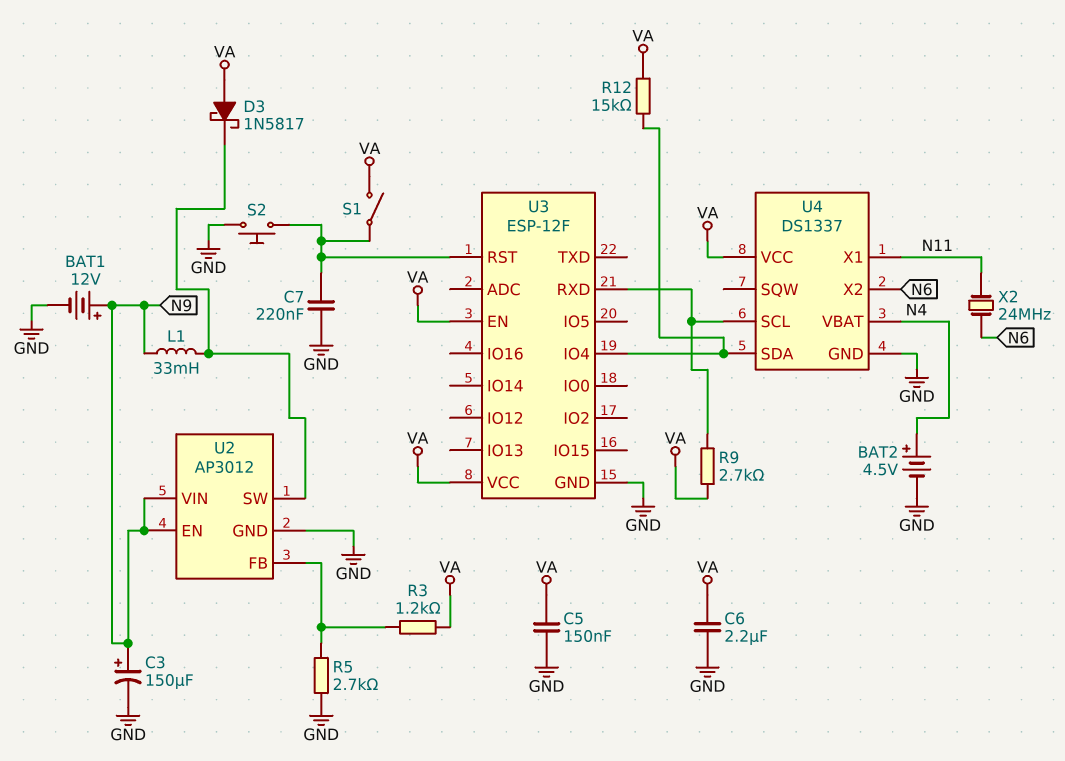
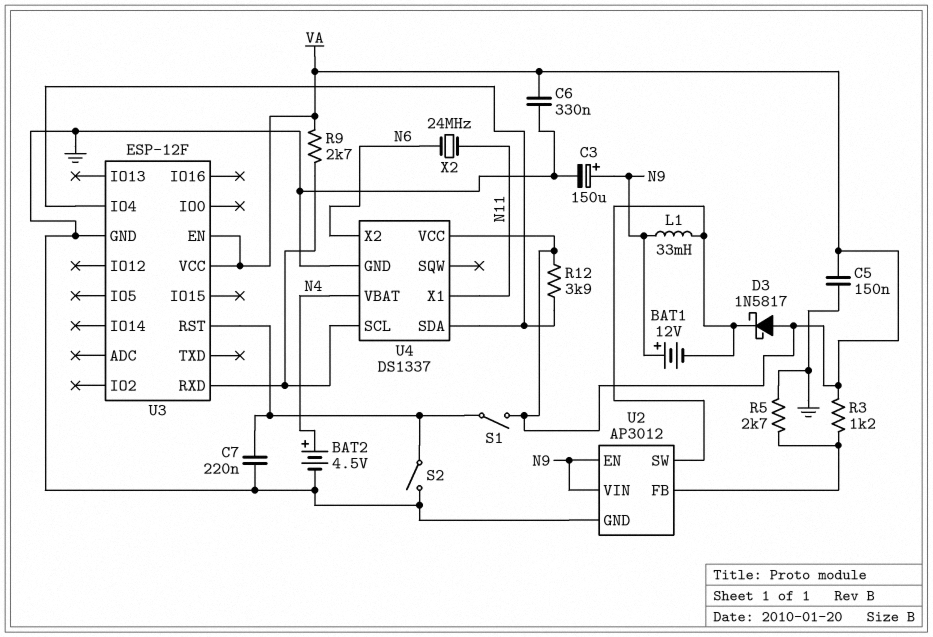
BAT1: 12V (plus N9, minus GND) -> 12V (plus N9, minus U2/SW)
C6: 2.2uF (GND, VA) -> 330nF (GND, VA)
R12: 15k (U3/IO4, VA) -> 3.9k (U3/IO4, VA)
S2: button (GND, U3/RST) -> switch (GND, U3/RST)

